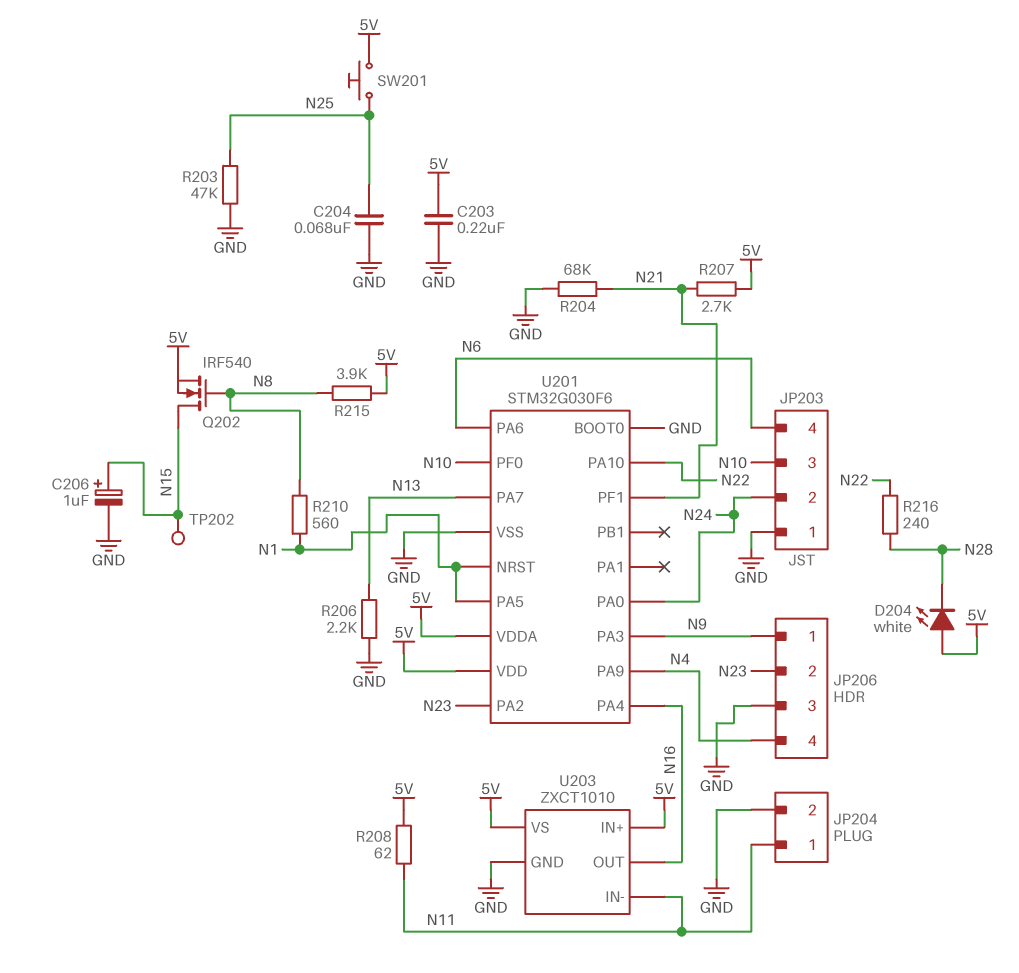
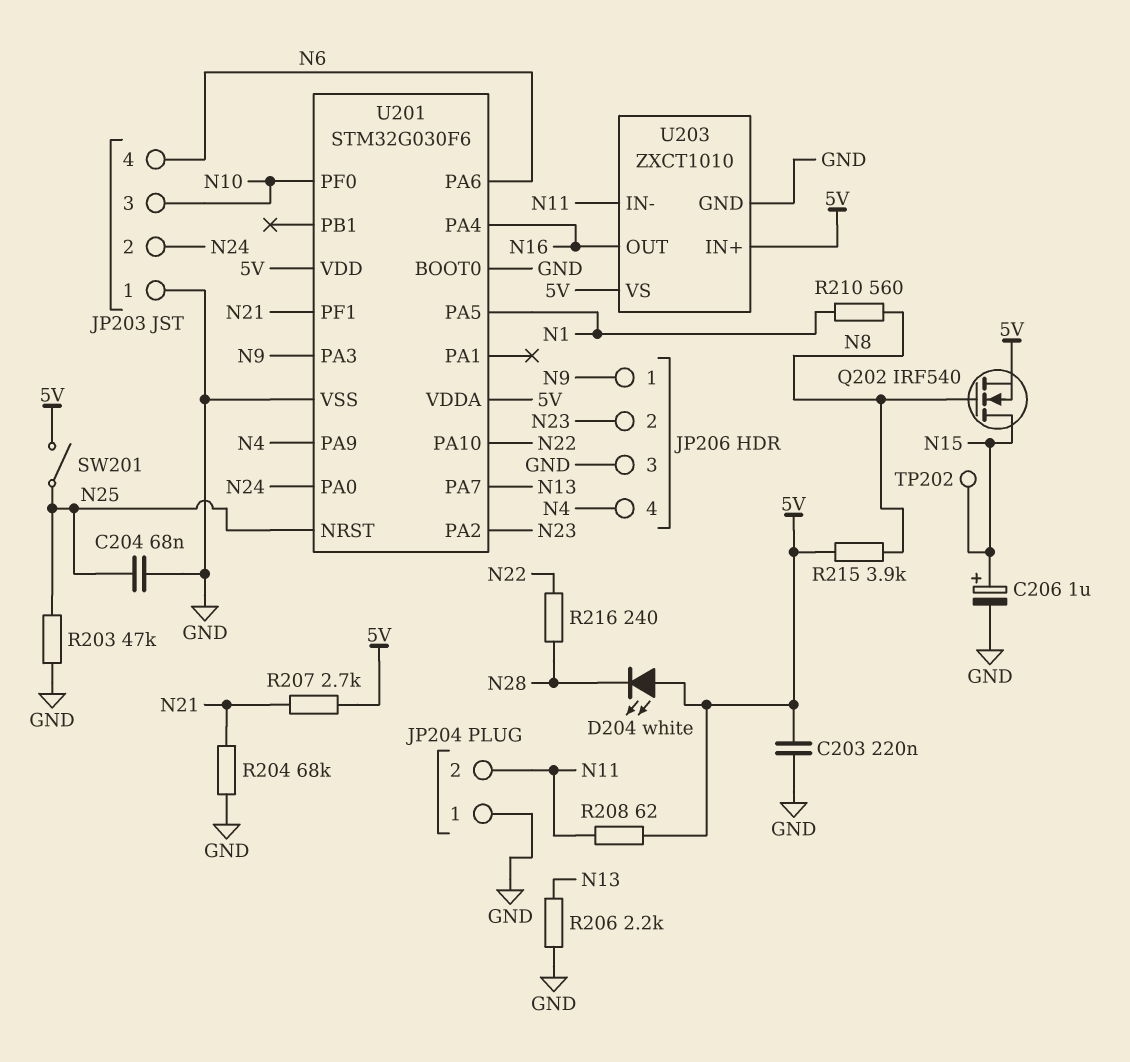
JP204 pin 1: N11 -> GND
JP204 pin 2: GND -> N11
SW201: button (5V, N25) -> switch (5V, N25)
U201 pin NRST: N1 -> N25

